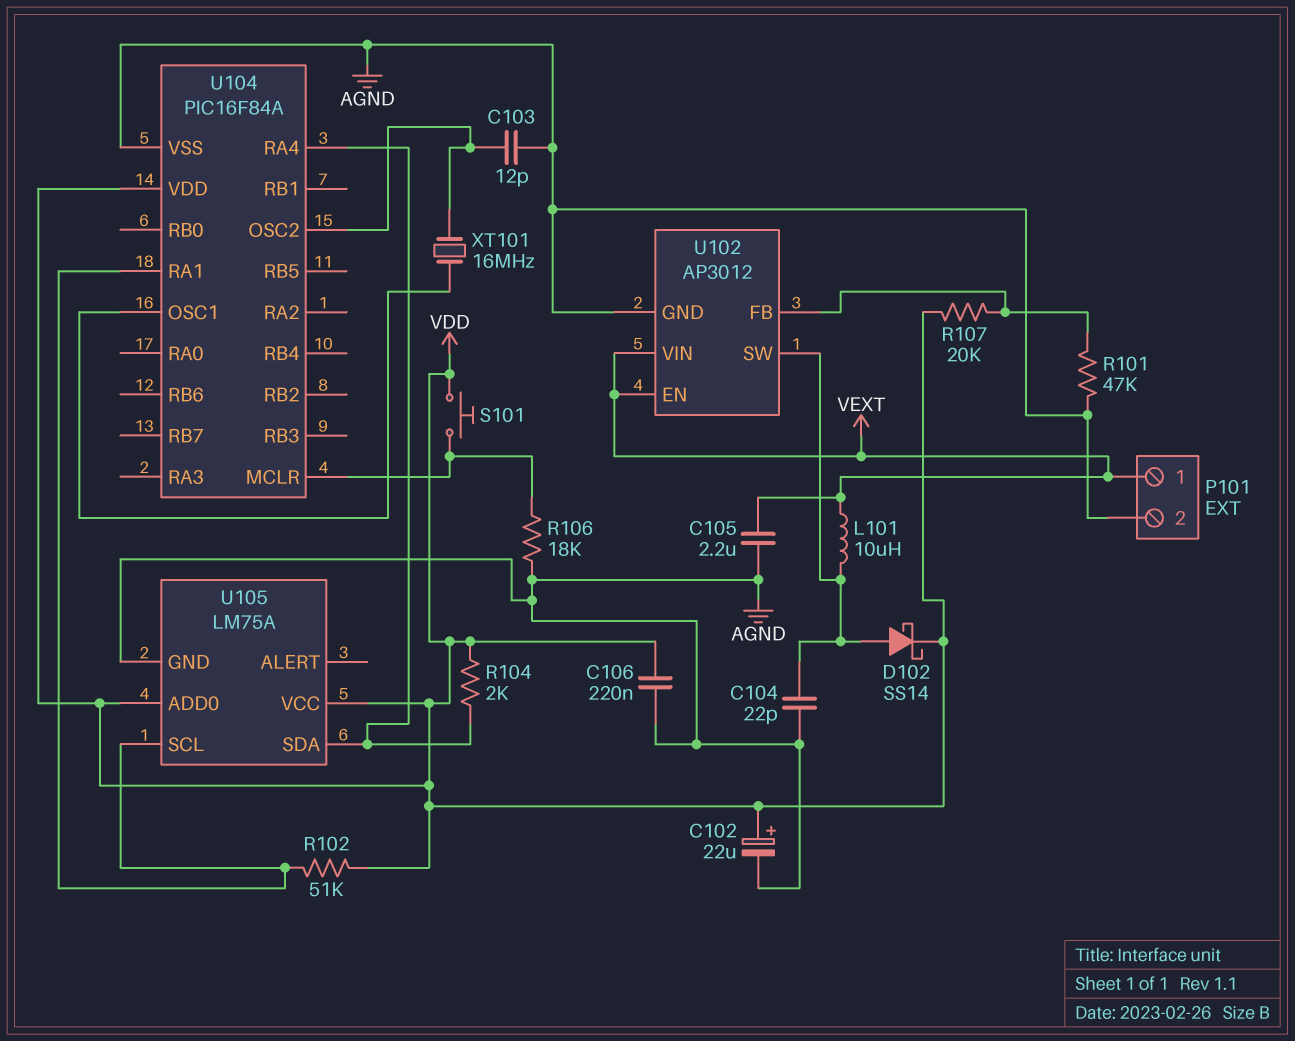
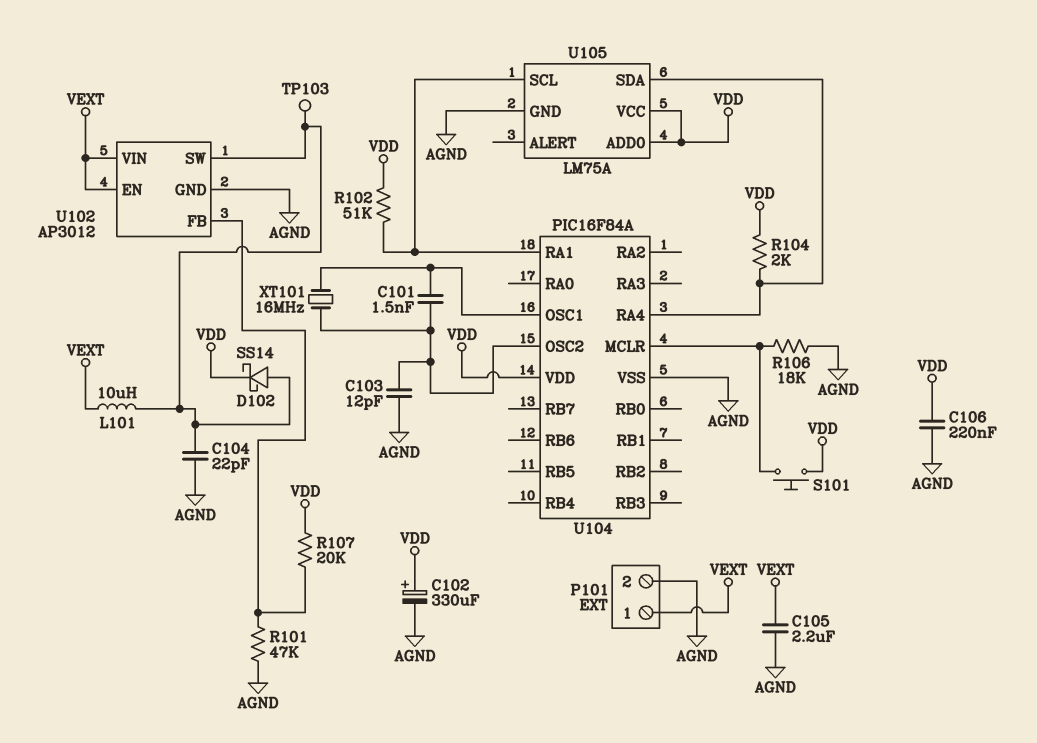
C101: none -> 1.5nF (U104/OSC1, U104/OSC2)
C102: 22uF (plus VDD, minus AGND) -> 330uF (plus VDD, minus AGND)
TP103: none -> test point (U102/SW)

